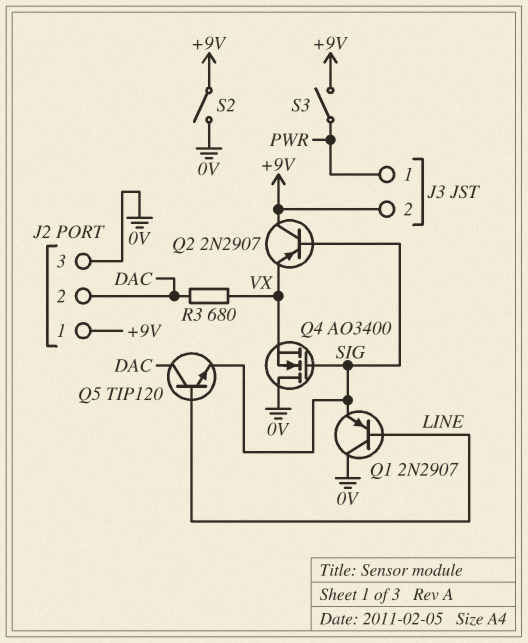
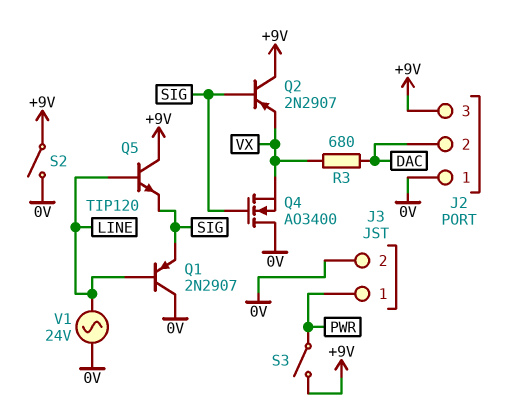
J2 pin 1: +9V -> 0V
J2 pin 3: 0V -> +9V
J3 pin 2: +9V -> 0V
Q5: NPN TIP120 (B LINE, C DAC, E SIG) -> NPN TIP120 (B LINE, C +9V, E SIG)
V1: none -> AC 24V (0V, LINE)

